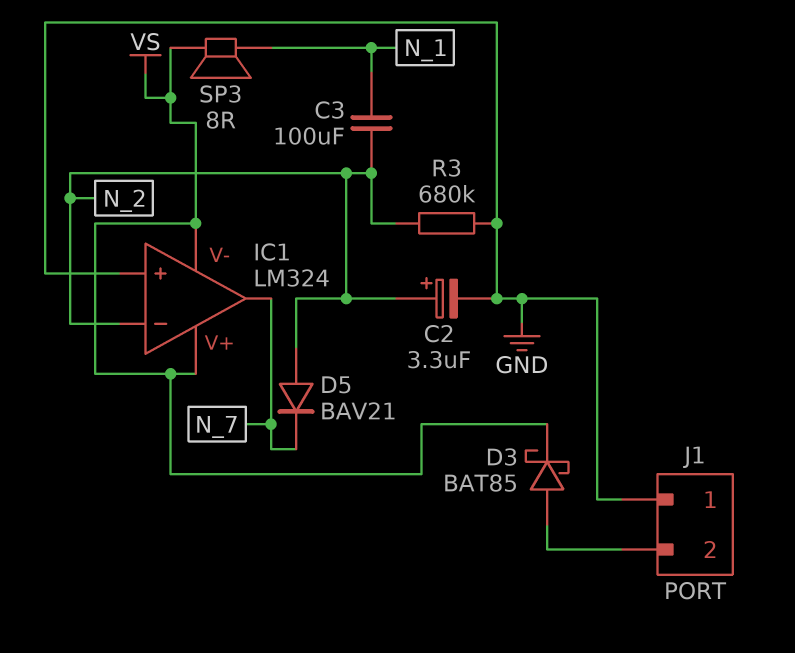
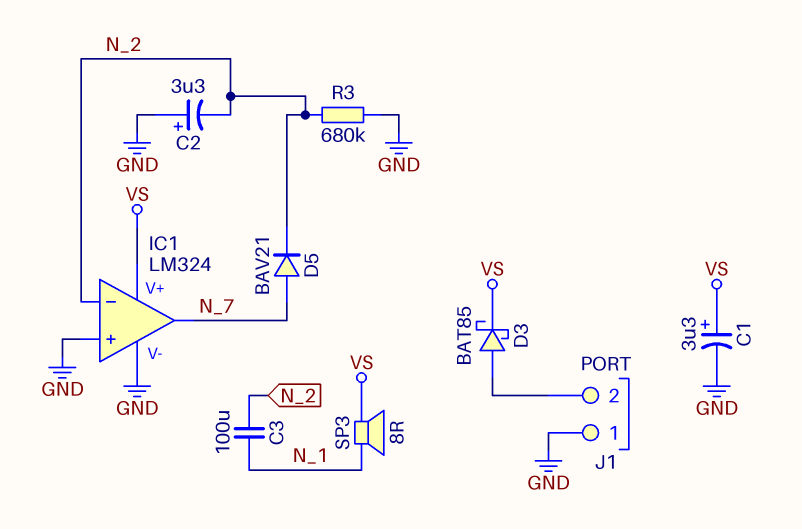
C1: none -> 3.3uF (plus VS, minus GND)
C2: 3.3uF (plus N_2, minus GND) -> 3.3uF (plus GND, minus N_2)
D5: diode BAV21 (A N_2, K N_7) -> diode BAV21 (A N_7, K N_2)
IC1 pin V-: VS -> GND

